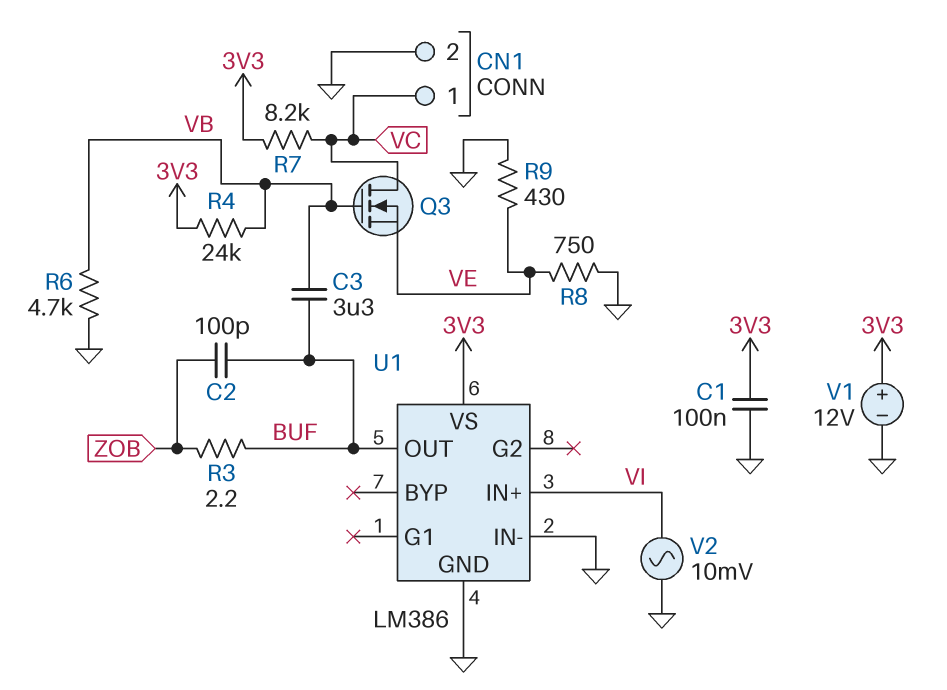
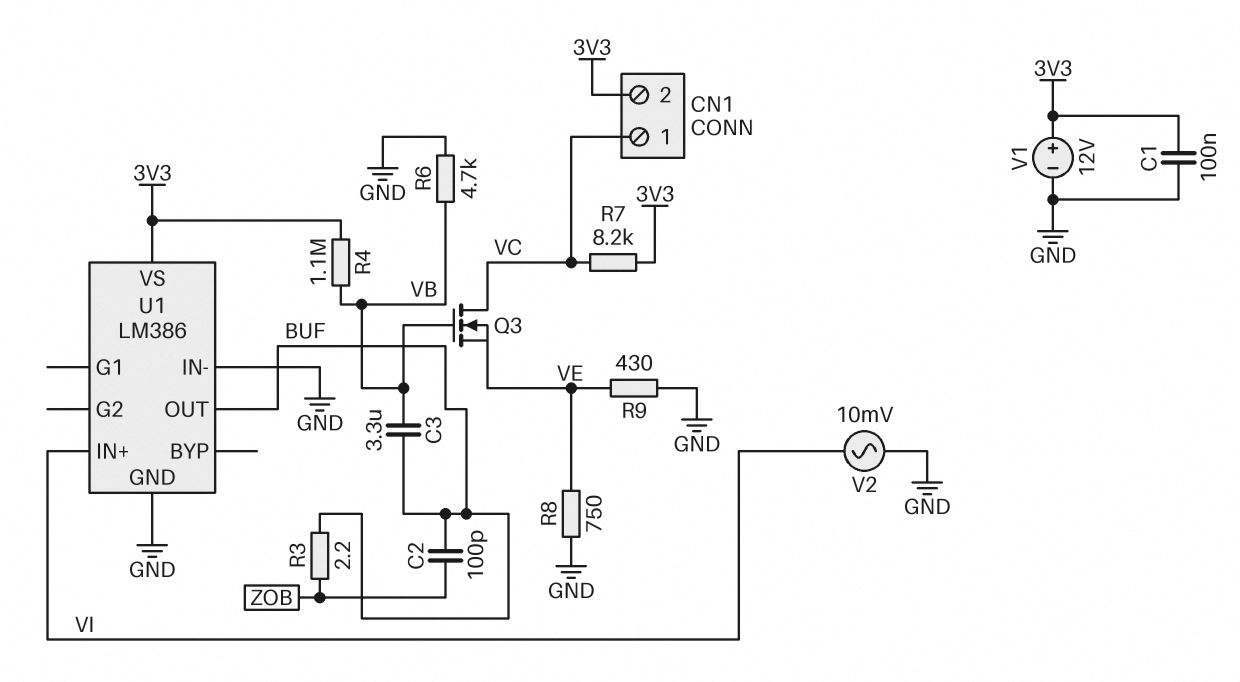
CN1 pin 2: GND -> 3V3
R4: 24k (3V3, VB) -> 1.1M (3V3, VB)

